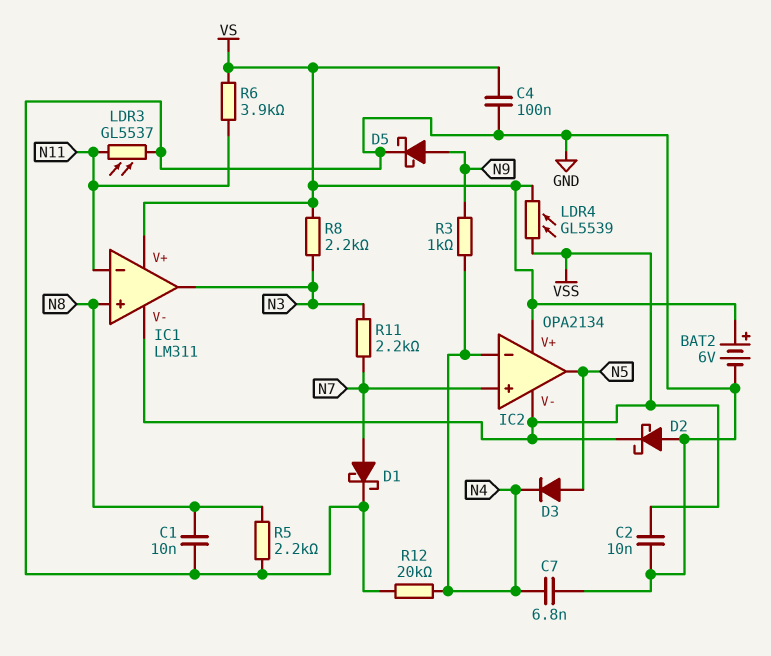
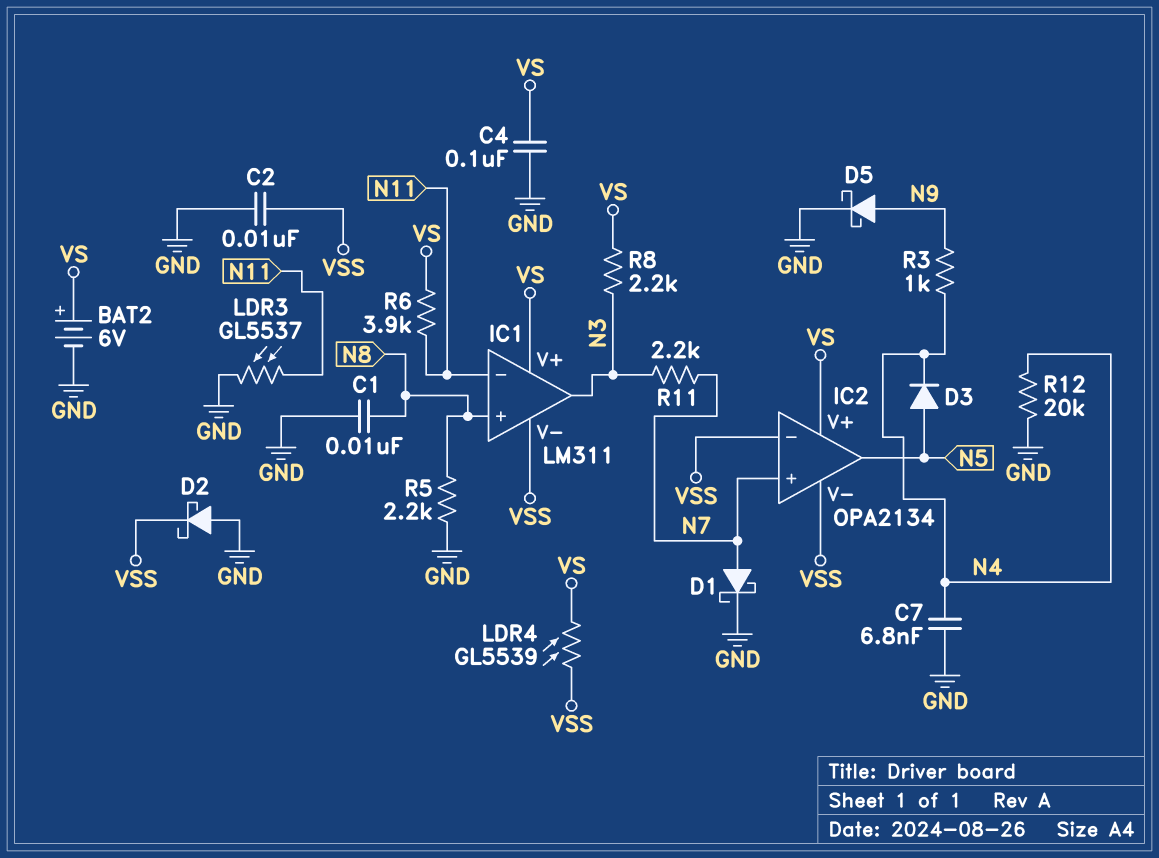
IC2 pin in-: N4 -> VSS

